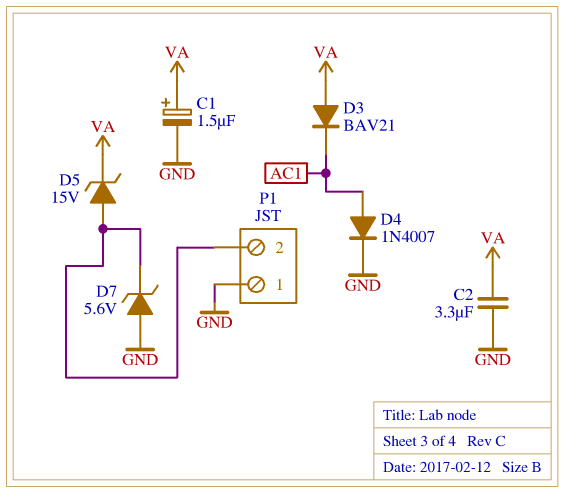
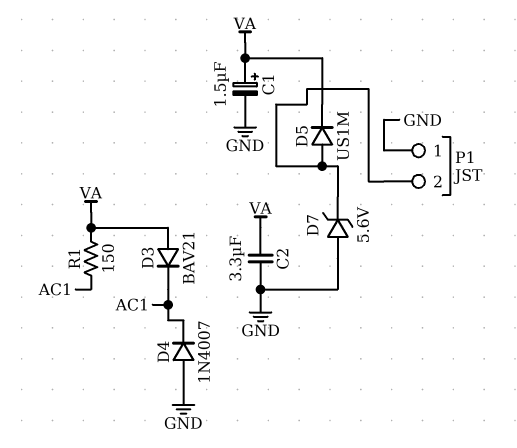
D4: diode 1N4007 (A AC1, K GND) -> diode 1N4007 (A GND, K AC1)
D5: zener 15V (A P1/2, K VA) -> diode US1M (A P1/2, K VA)
R1: none -> 150 (AC1, VA)

